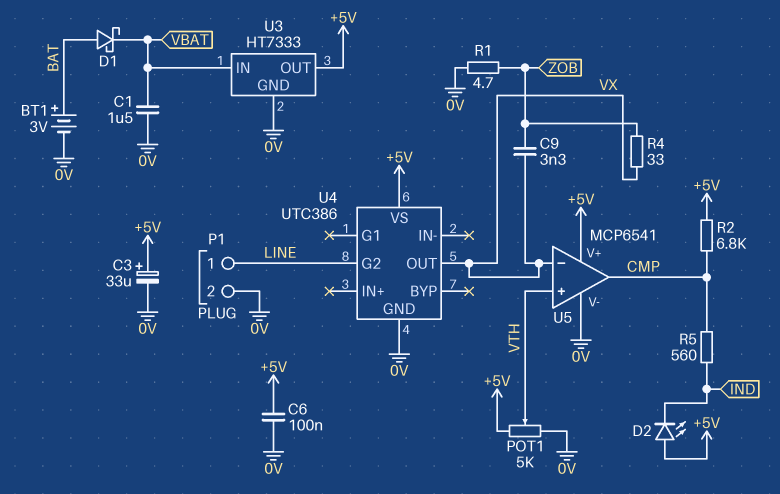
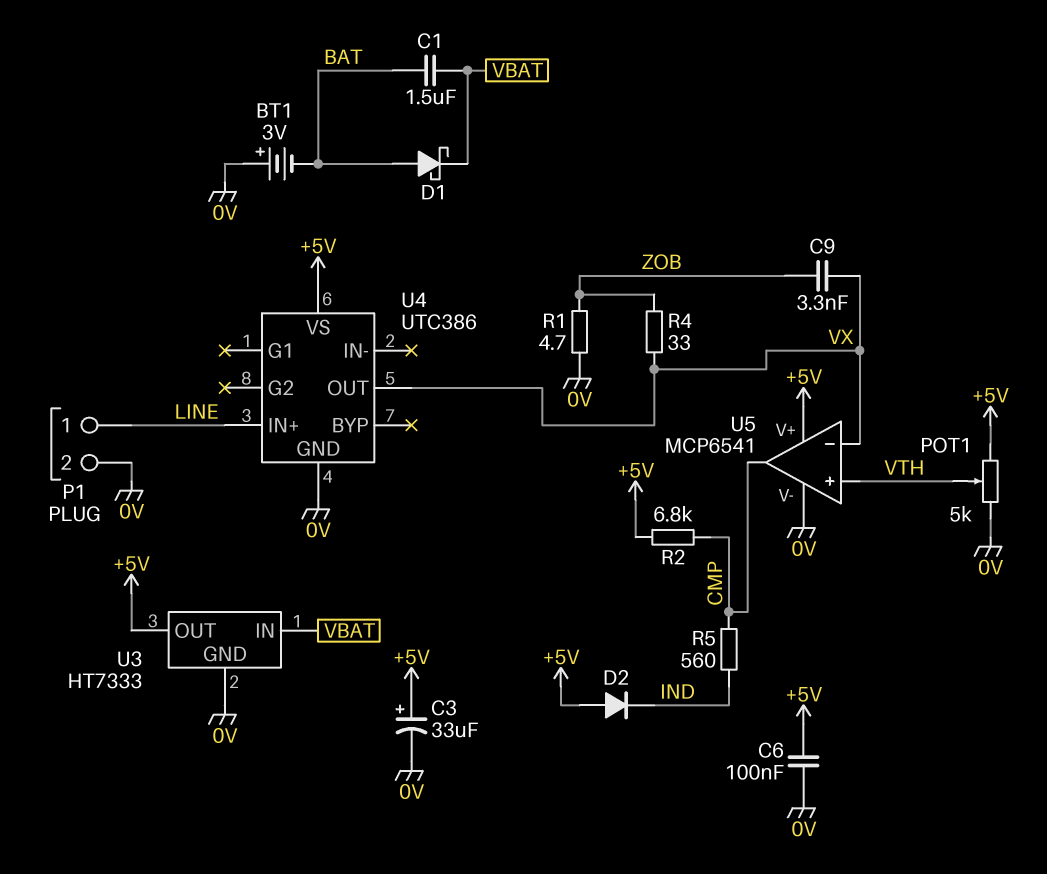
BT1: 3V (plus BAT, minus 0V) -> 3V (plus 0V, minus BAT)
C1: 1.5uF (0V, VBAT) -> 1.5uF (BAT, VBAT)
D2: LED (A +5V, K IND) -> diode (A +5V, K IND)
U4 pin G2: LINE -> none
U4 pin IN+: none -> LINE

